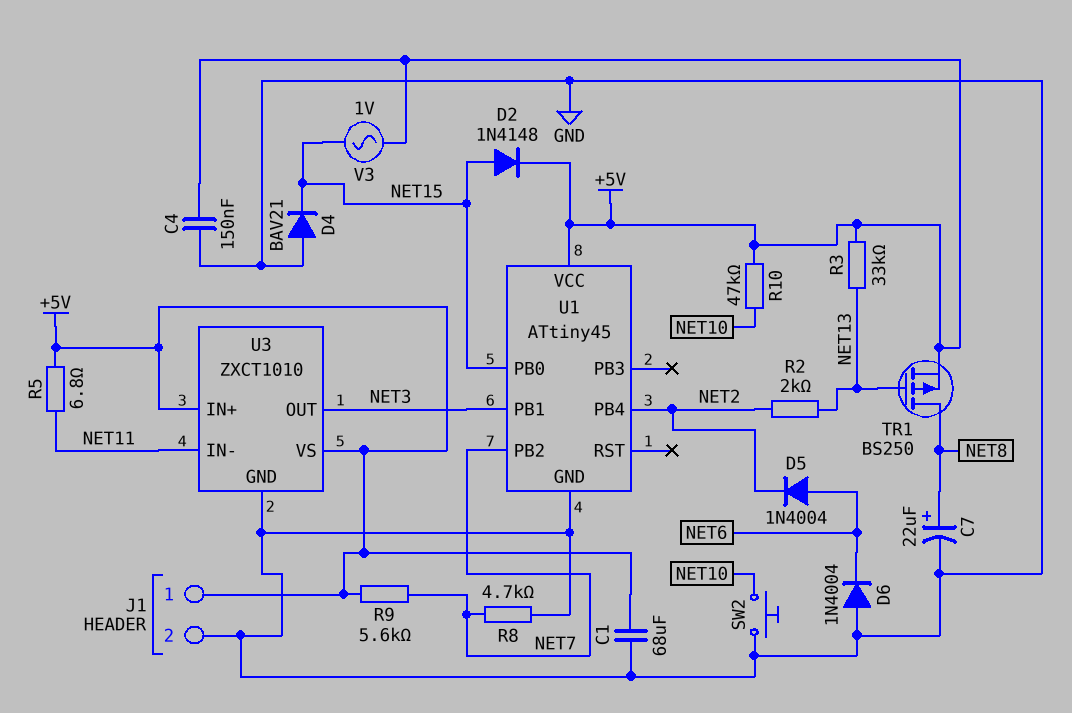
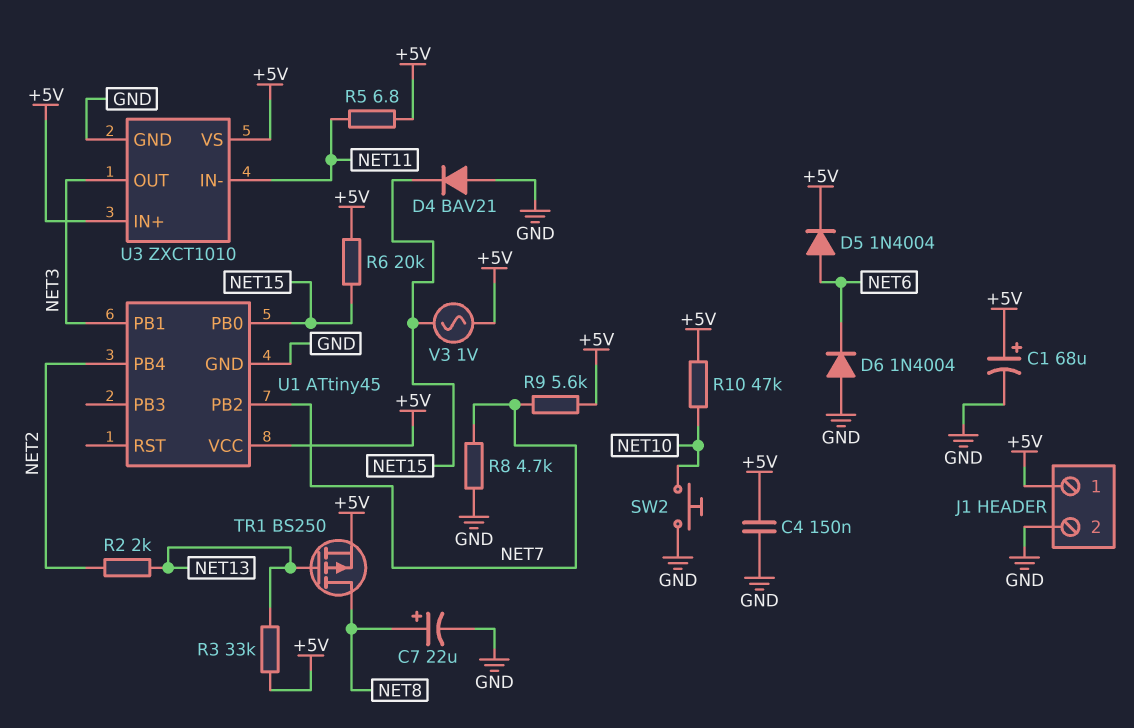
C1: 68uF (+5V, GND) -> 68uF (plus +5V, minus GND)
D2: diode 1N4148 (A NET15, K +5V) -> none
D5: diode 1N4004 (A NET6, K NET2) -> diode 1N4004 (A NET6, K +5V)
R6: none -> 20k (+5V, NET15)

